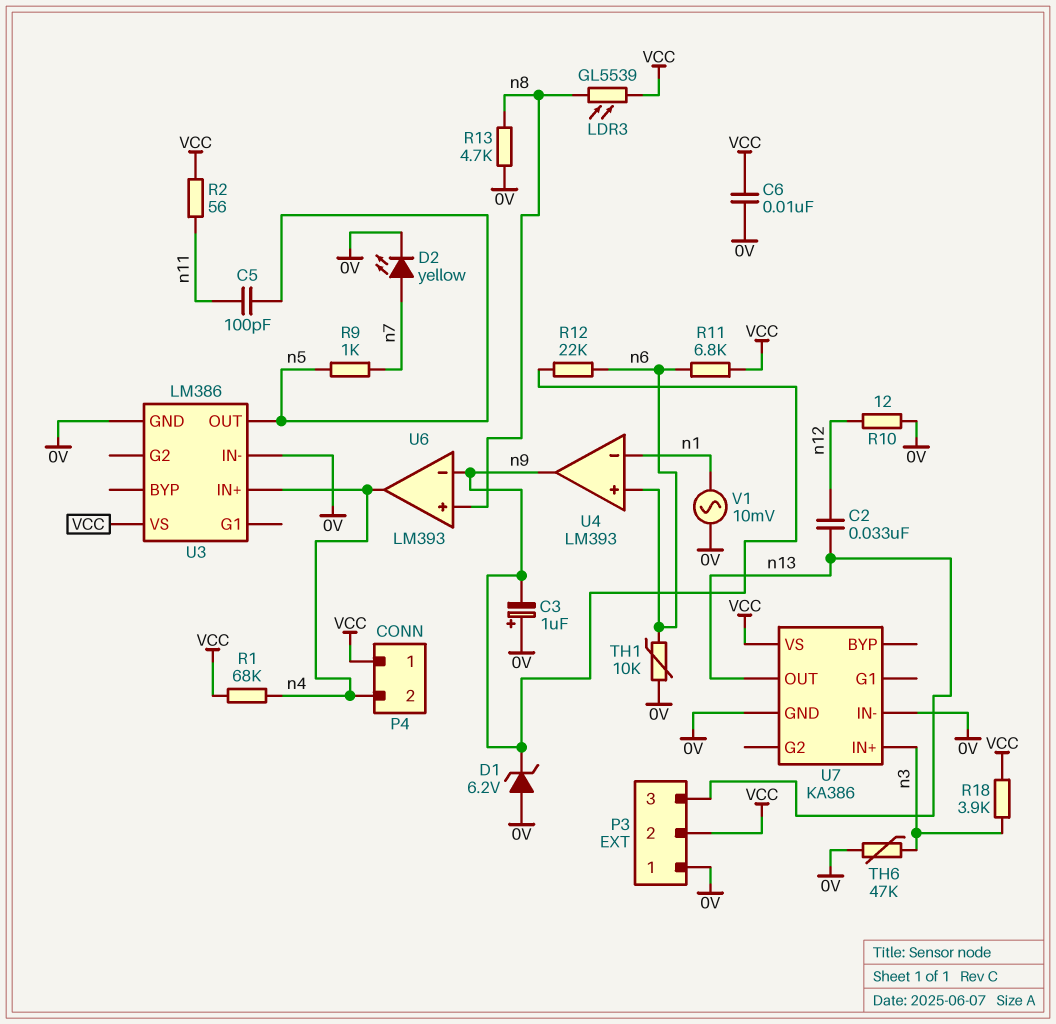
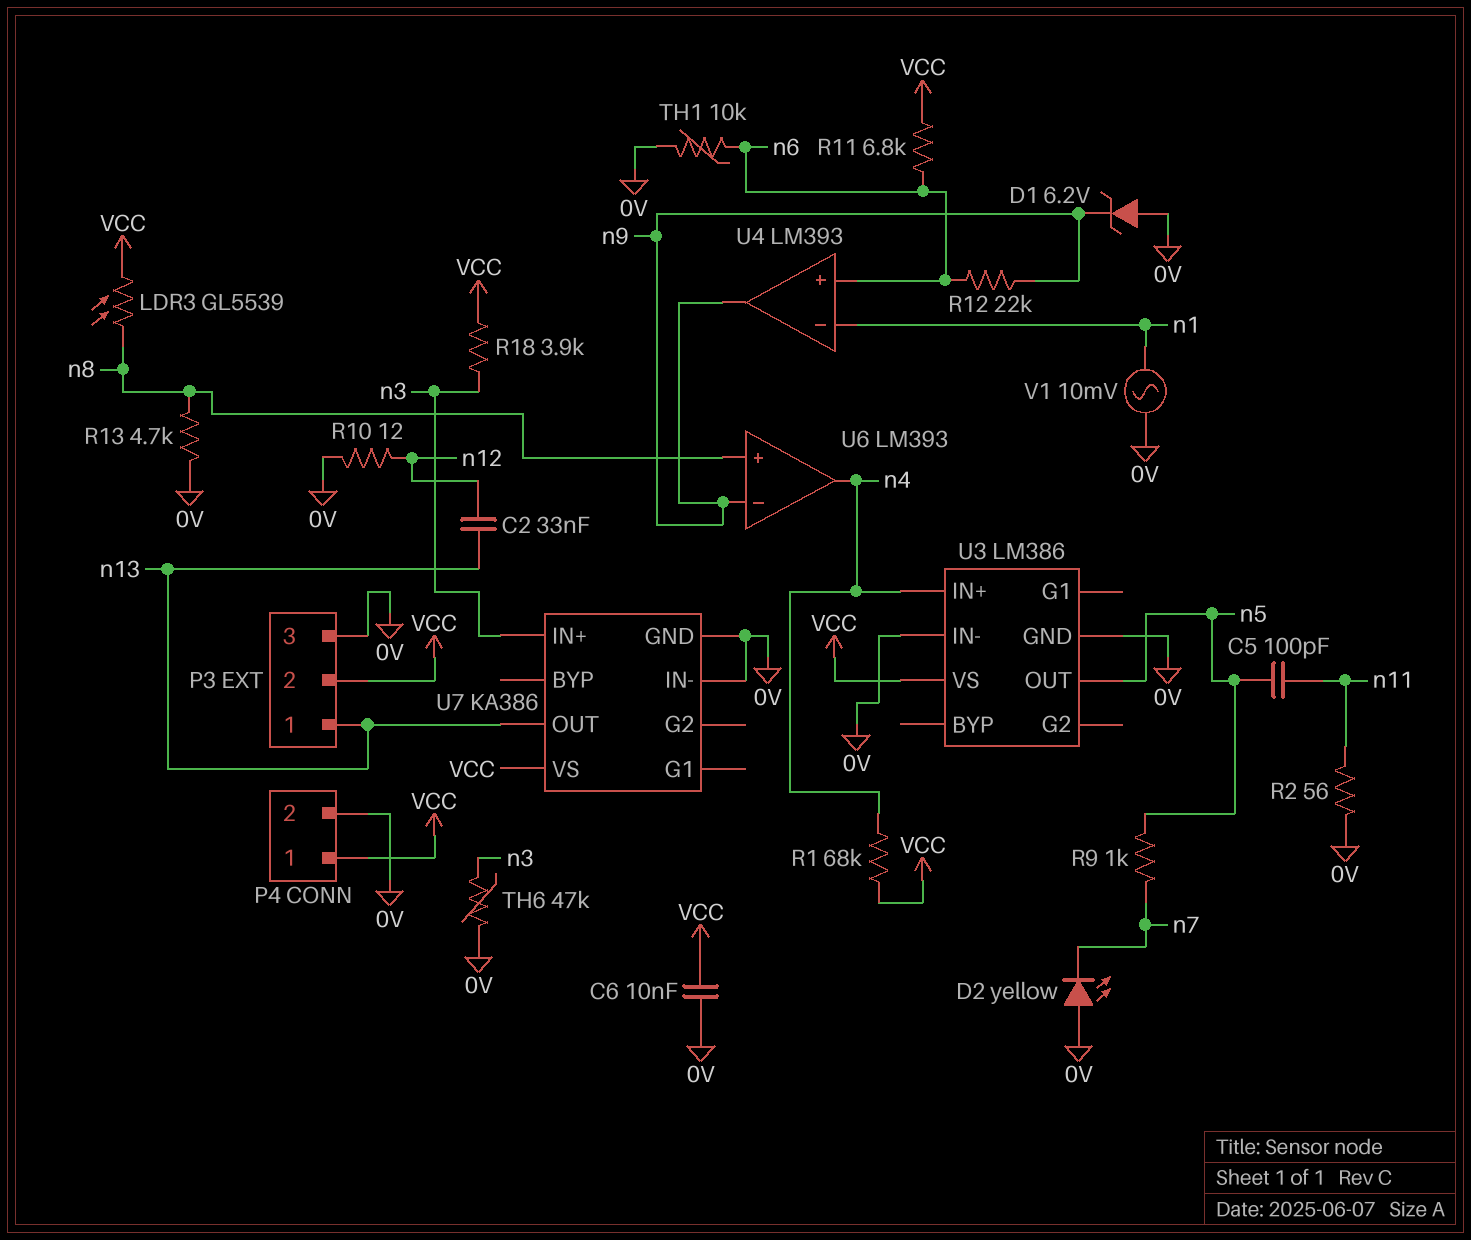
C3: 1uF (plus 0V, minus n9) -> none
D2: LED yellow (A n7, K 0V) -> LED yellow (A 0V, K n7)
P3 pin 1: 0V -> n13
P3 pin 3: n13 -> 0V
P4 pin 2: n4 -> 0V
R2: 56 (VCC, n11) -> 56 (0V, n11)

